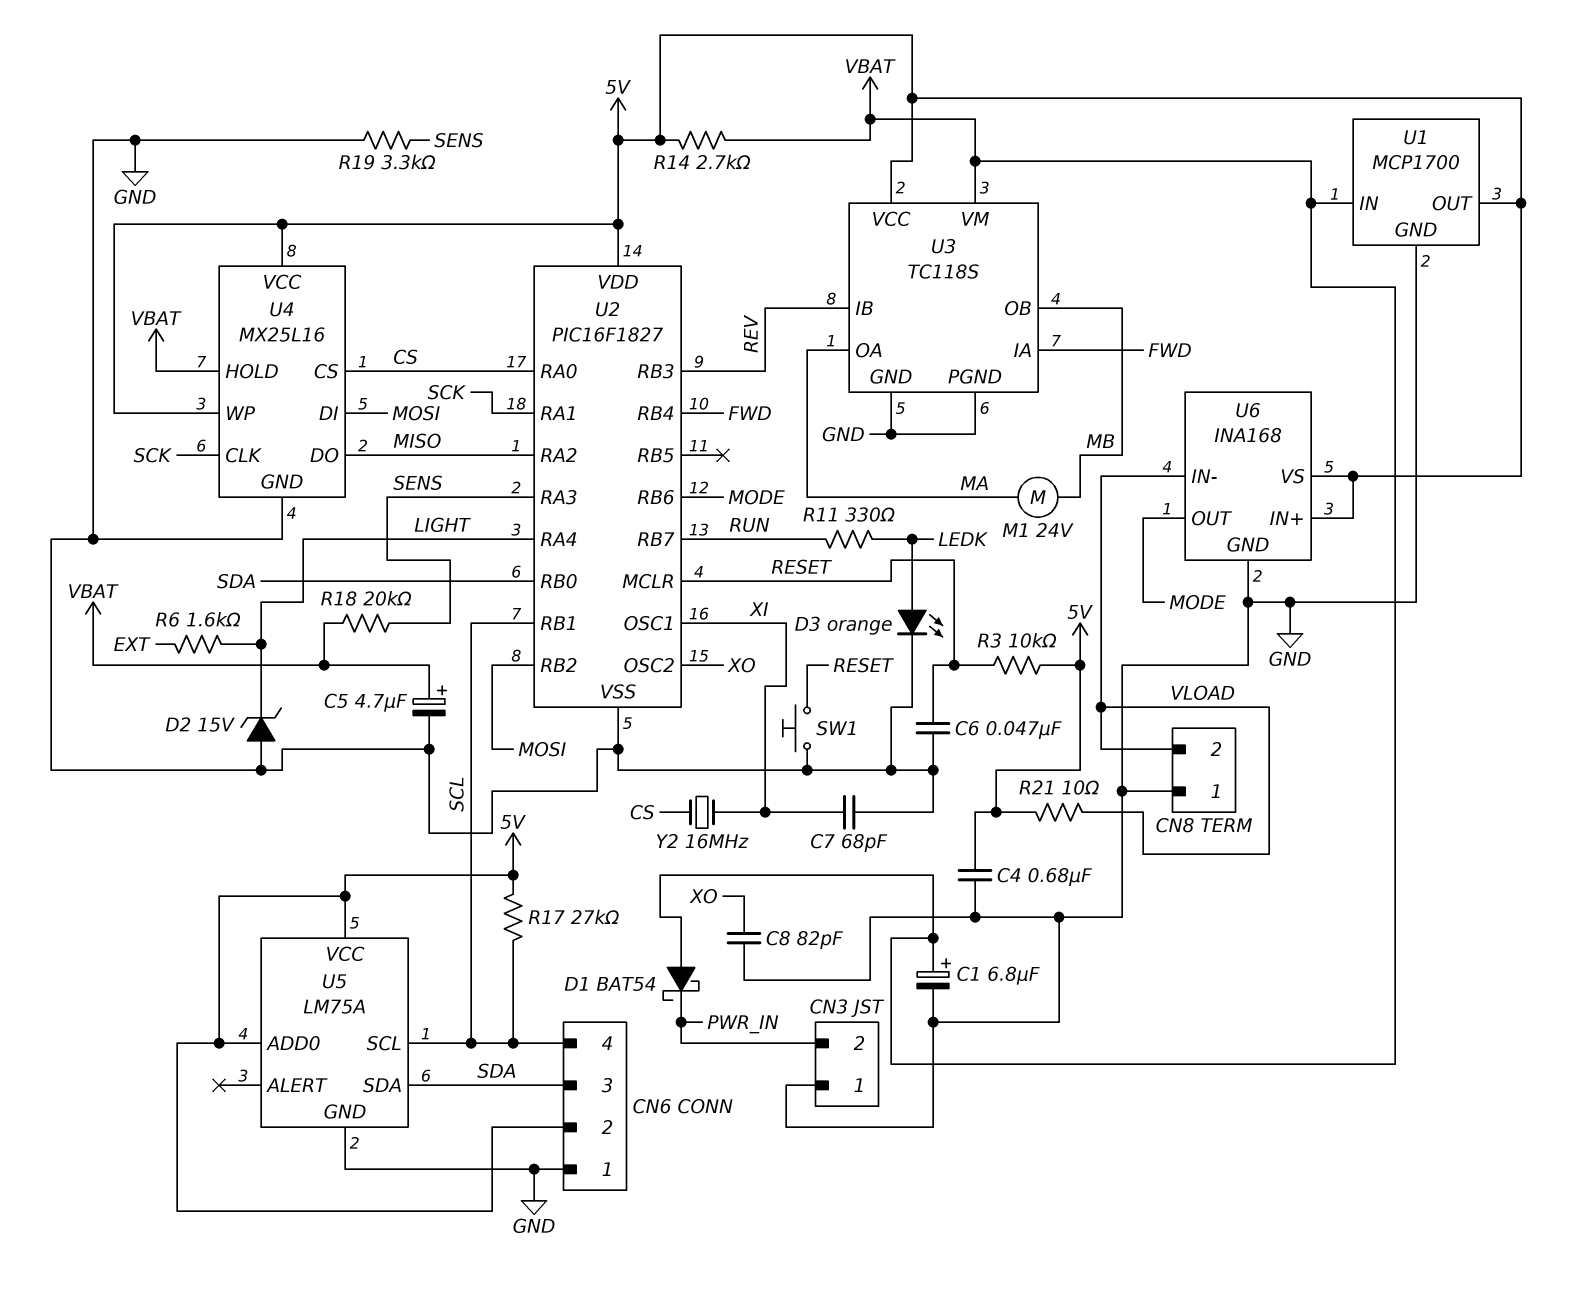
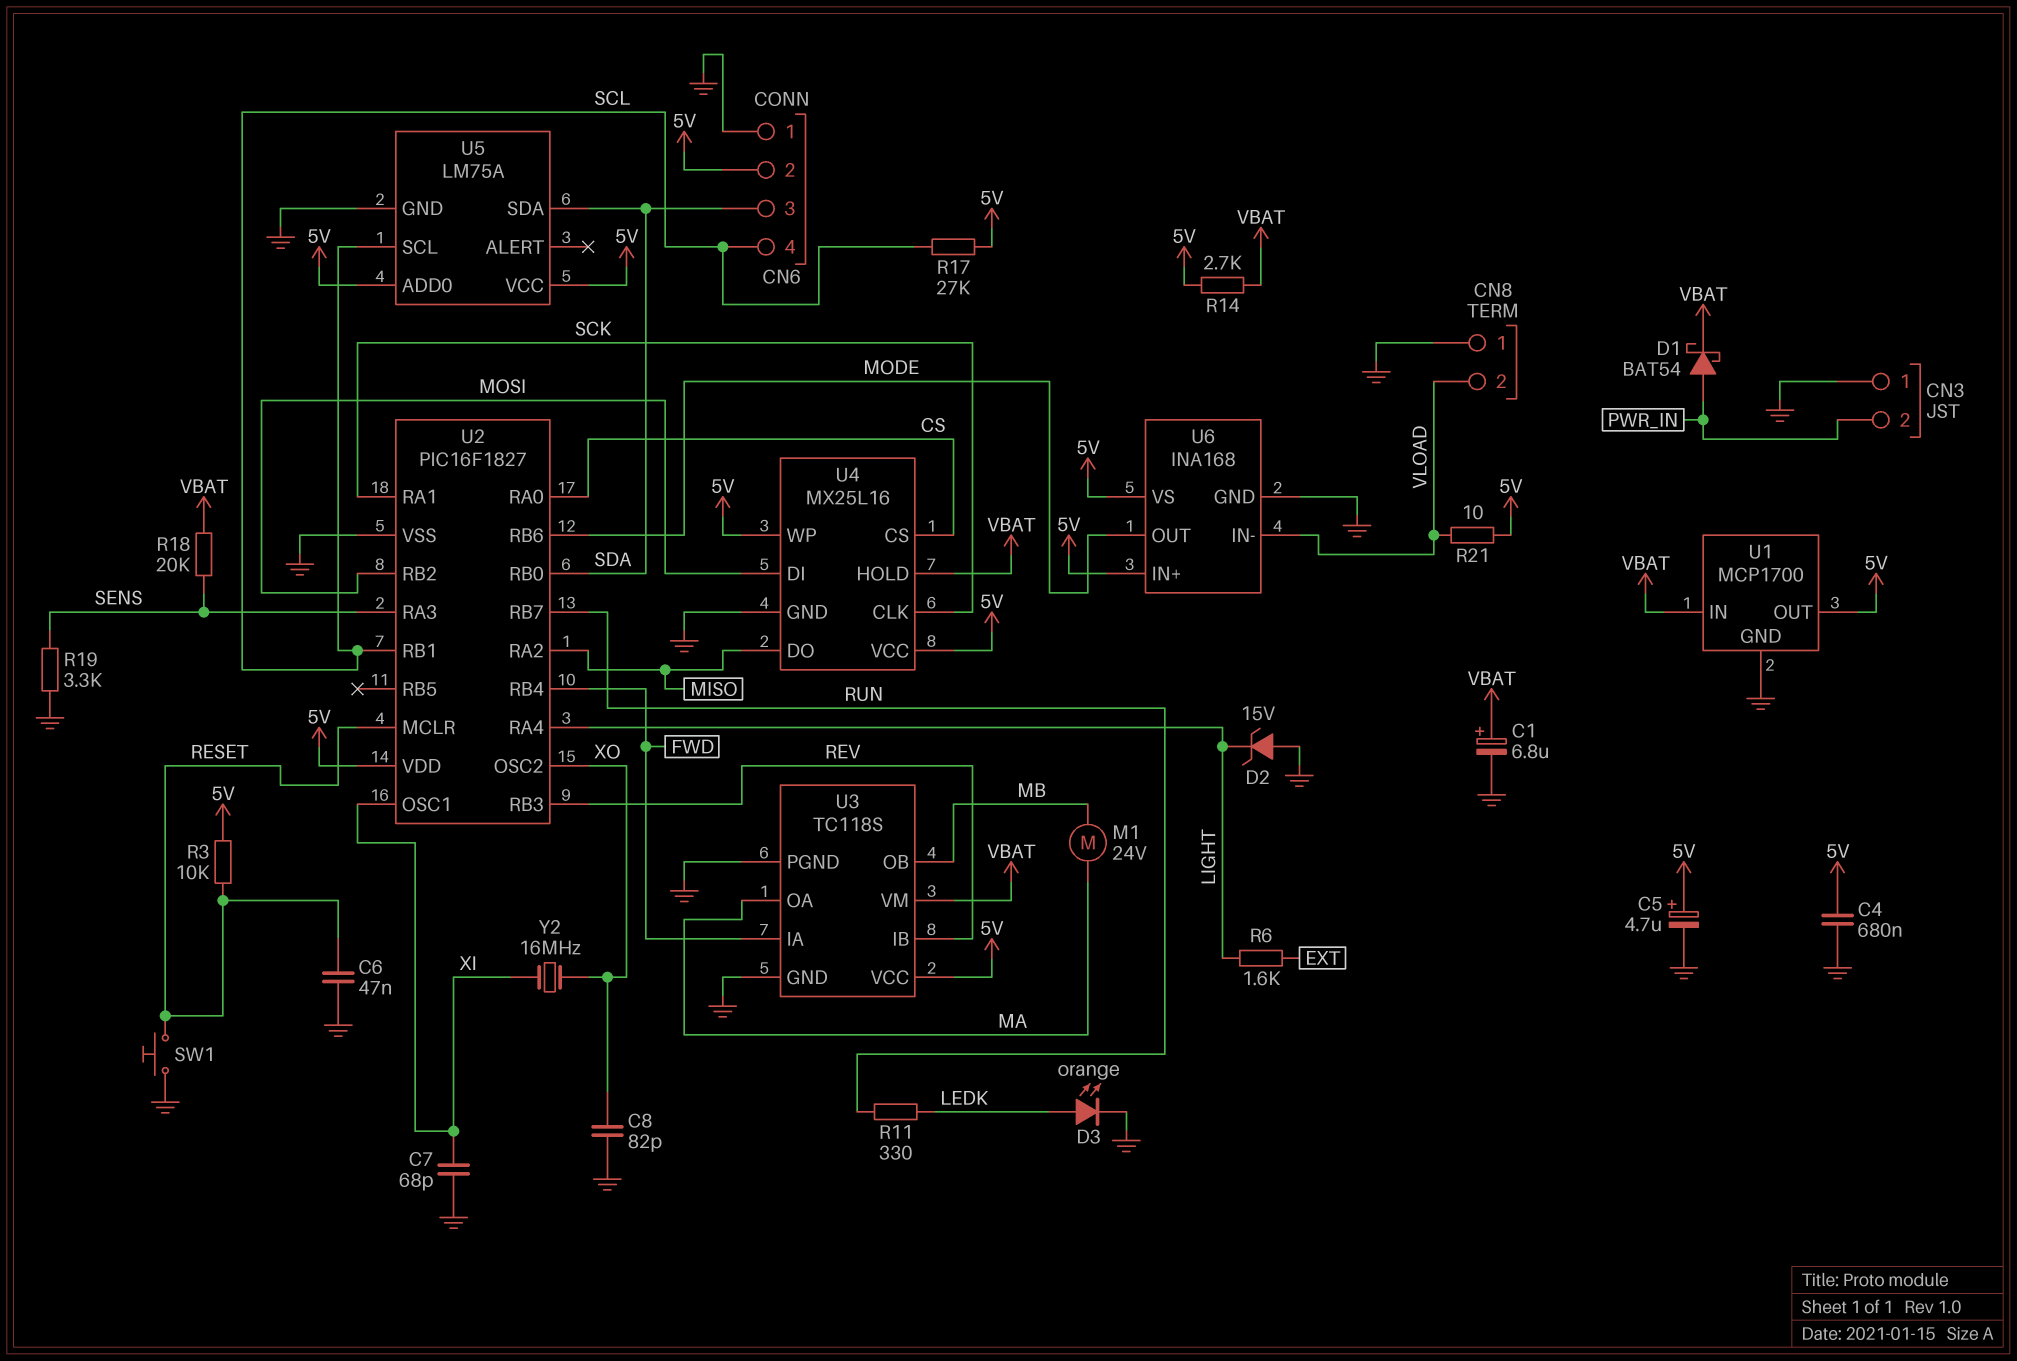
C5: 4.7uF (plus VBAT, minus GND) -> 4.7uF (plus 5V, minus GND)
D1: schottky BAT54 (A VBAT, K PWR_IN) -> schottky BAT54 (A PWR_IN, K VBAT)
Y2: 16MHz (CS, XI) -> 16MHz (XI, XO)

